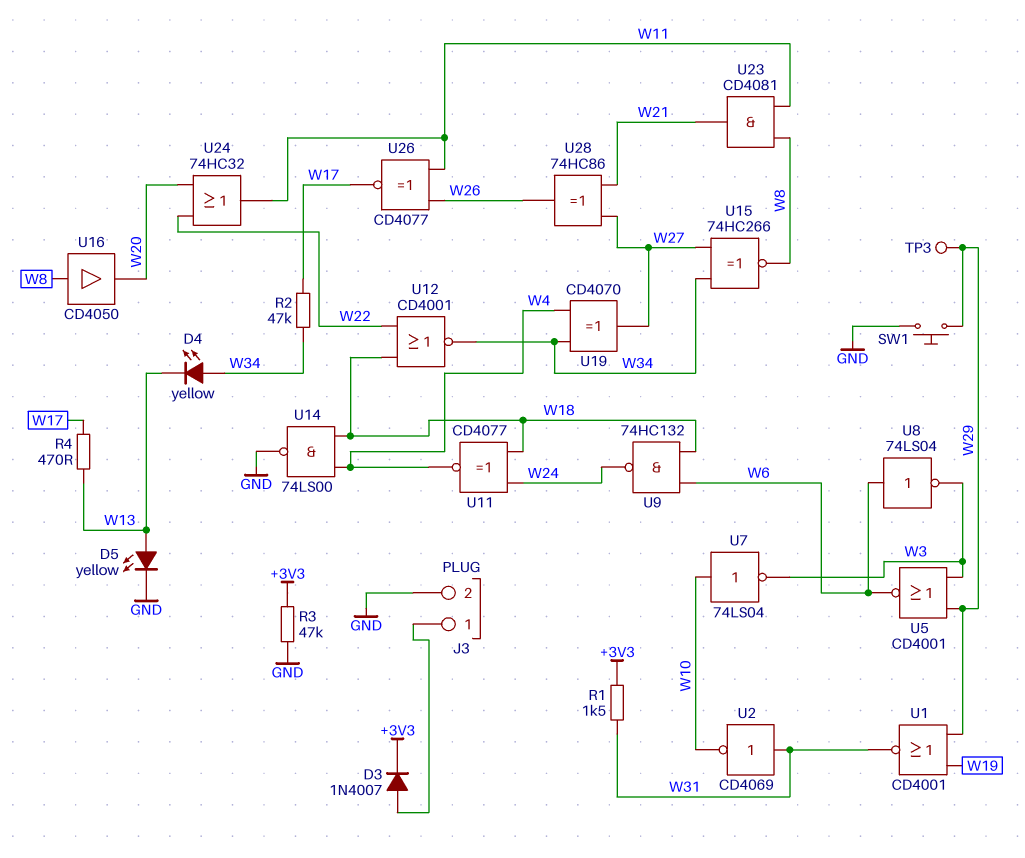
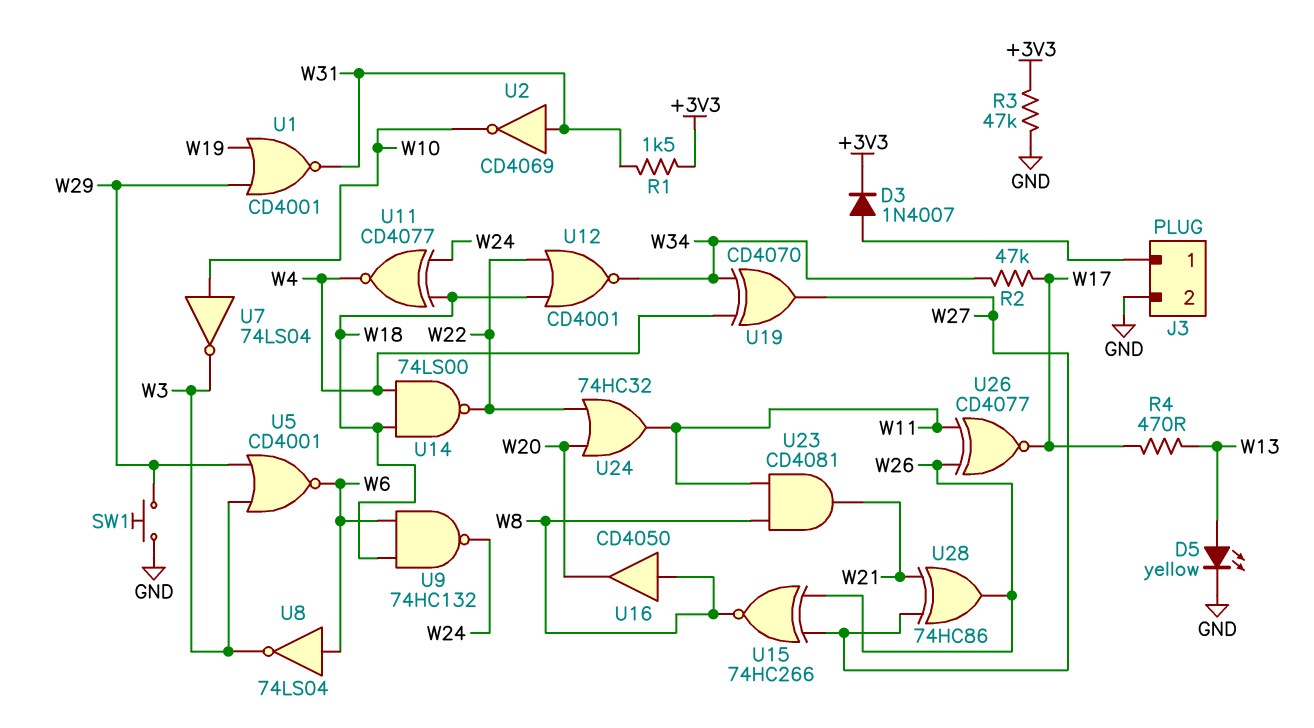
D4: LED yellow (A W34, K W13) -> none
TP3: test point (W29) -> none
U14: NAND 74LS00 (in W4, in W18, out GND) -> NAND 74LS00 (in W4, in W18, out W22)
U15: XNOR 74HC266 (in W27, in W34, out W8) -> XNOR 74HC266 (in W26, in W27, out W8)

